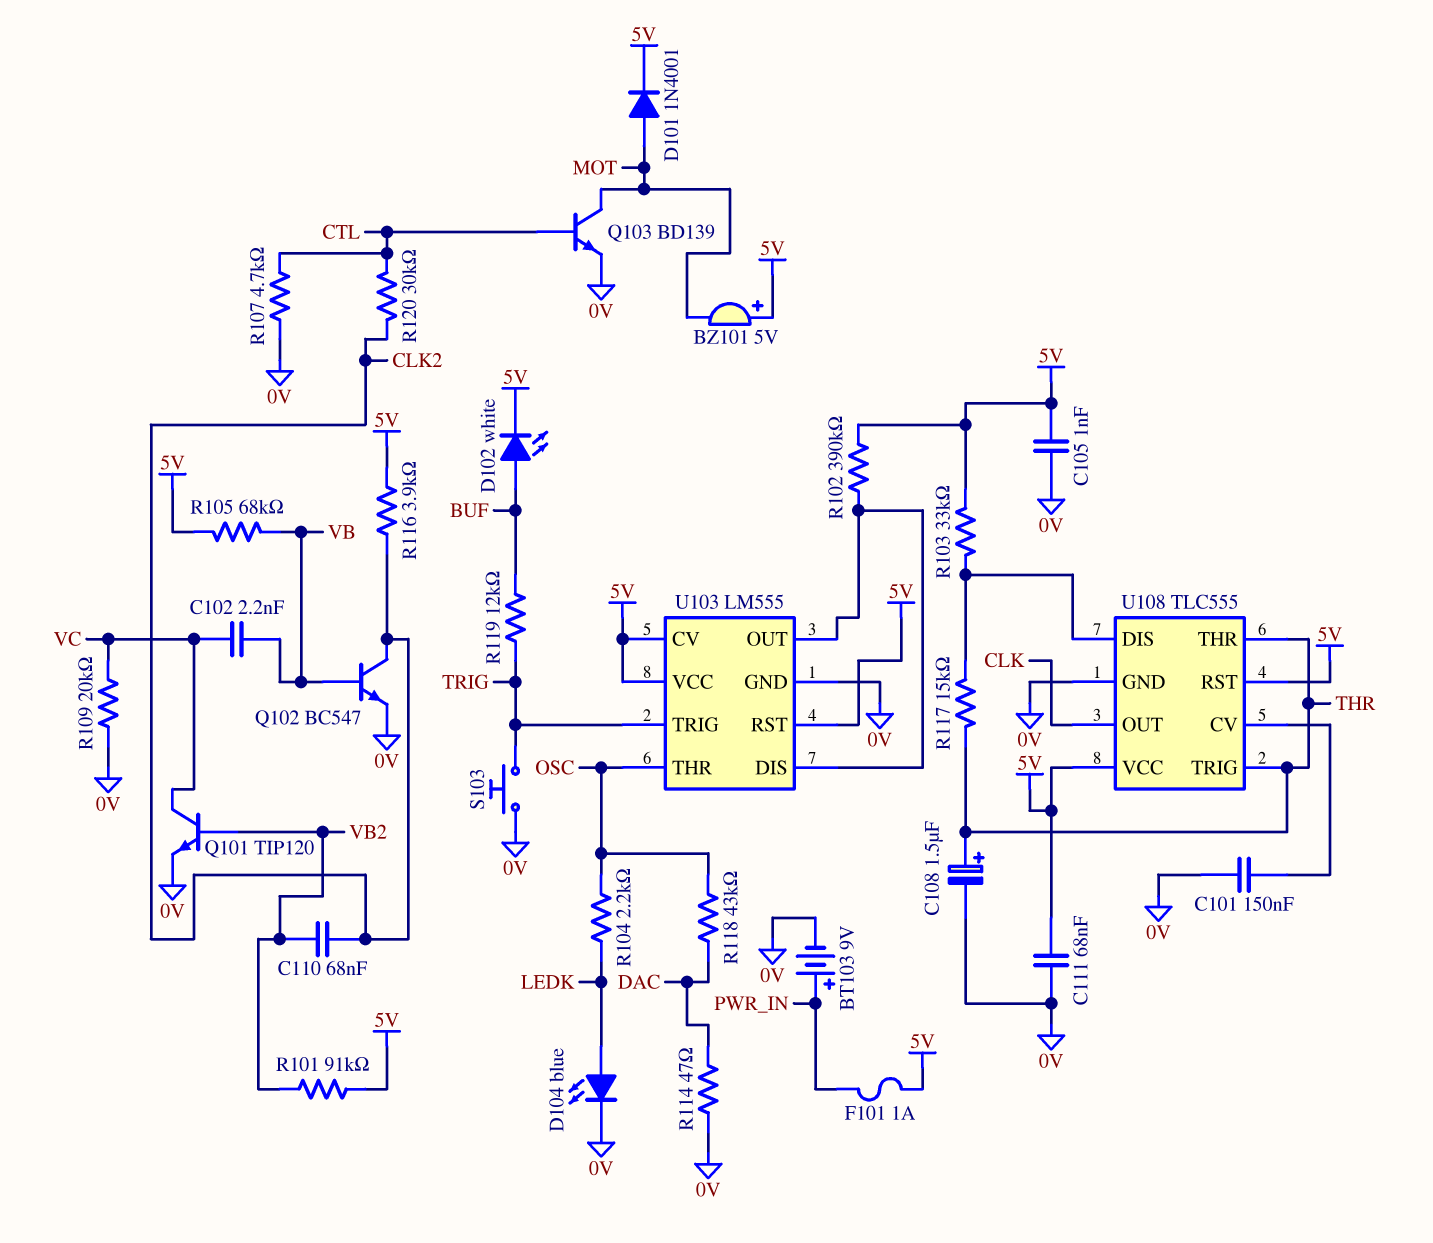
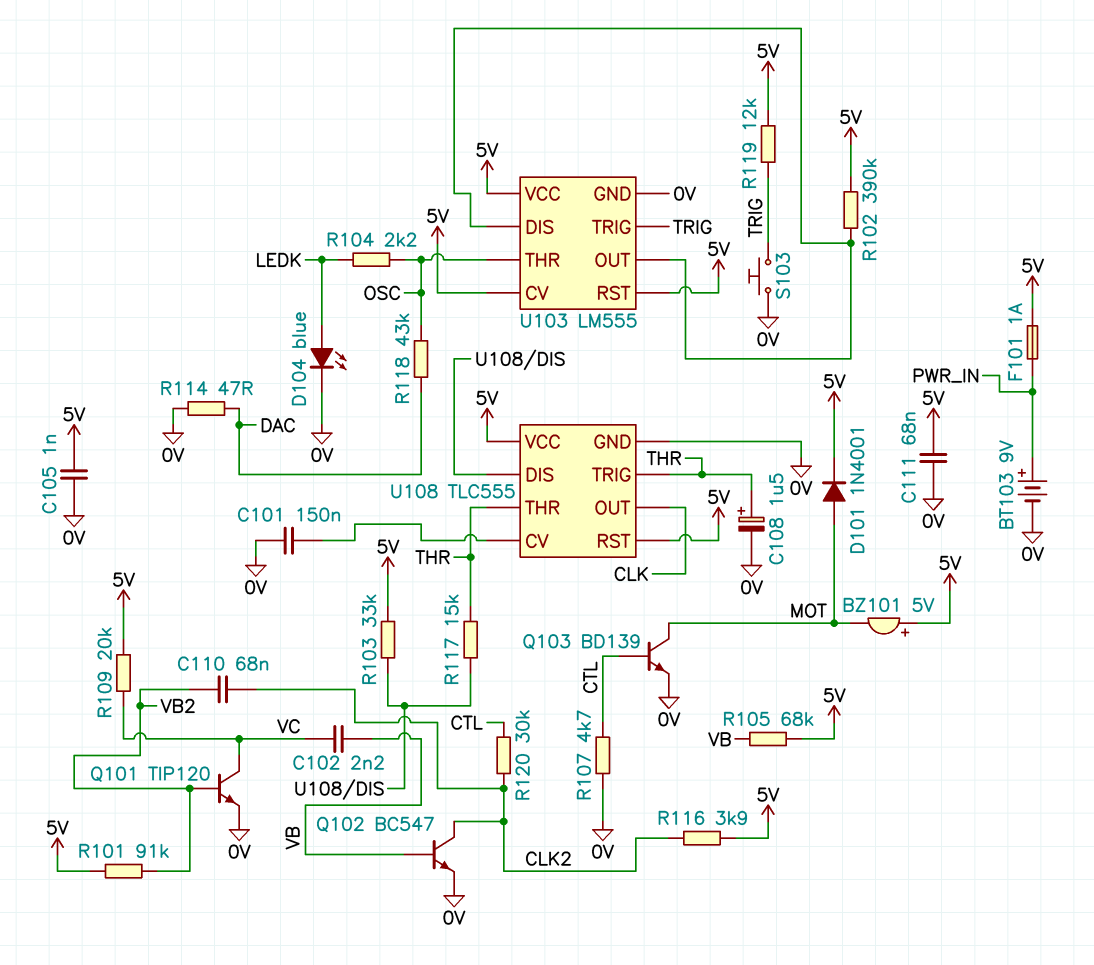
D102: LED white (A BUF, K 5V) -> none
R109: 20k (0V, VC) -> 20k (5V, VC)
R119: 12k (BUF, TRIG) -> 12k (5V, TRIG)

